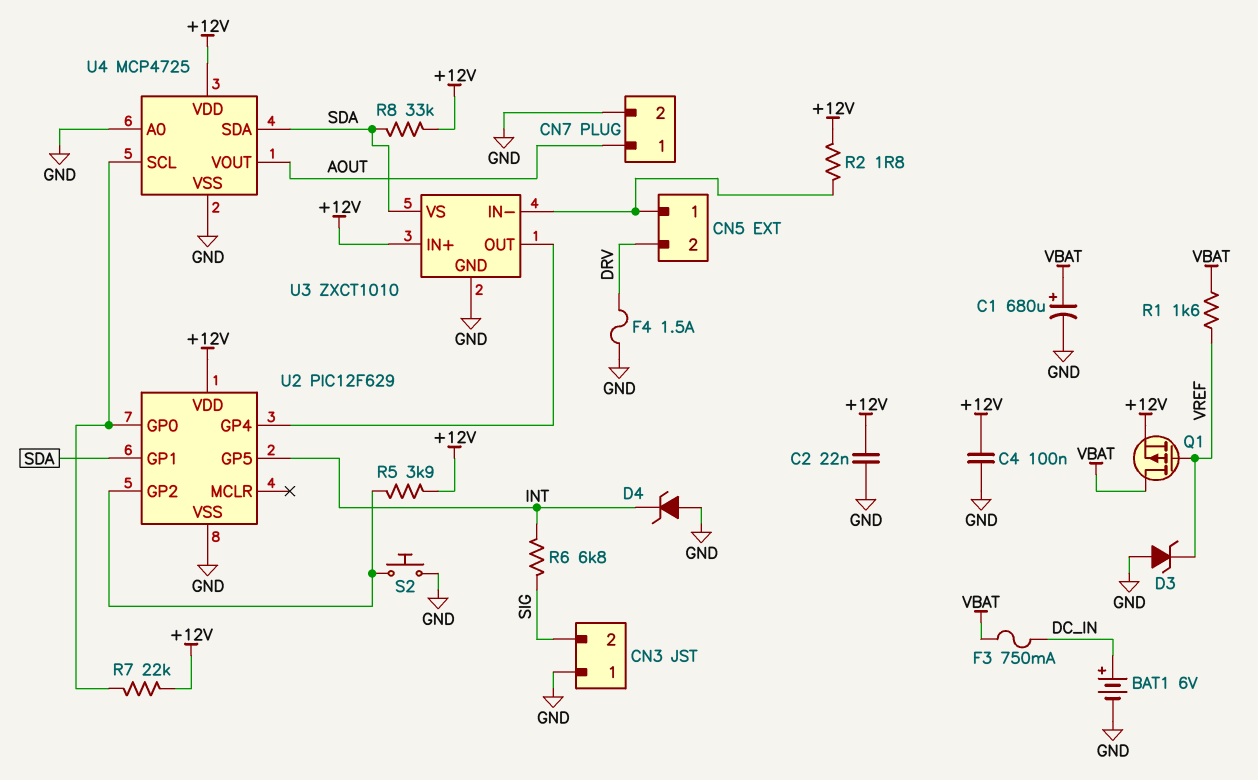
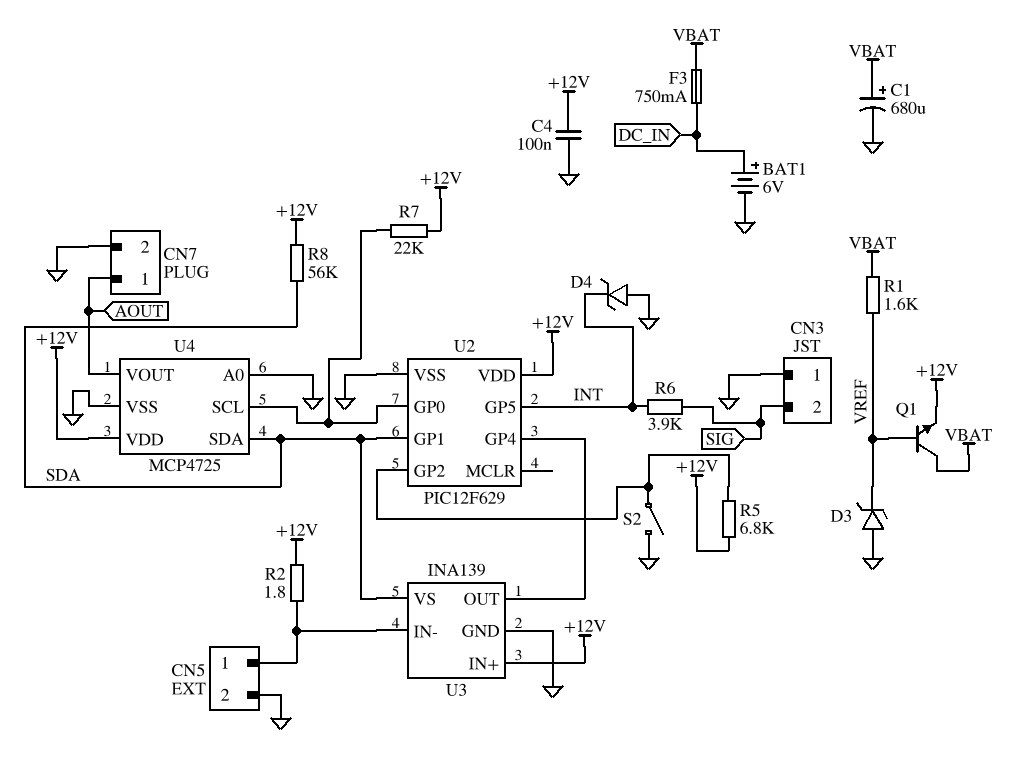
C2: 22nF (+12V, GND) -> none
CN5 pin 2: DRV -> GND
F4: 1.5A (DRV, GND) -> none
Q1: PMOS (G VREF, D VBAT, S +12V) -> NPN (B VREF, C VBAT, E +12V)
R5: 3.9k (+12V, U2/GP2) -> 6.8k (+12V, U2/GP2)
R6: 6.8k (INT, SIG) -> 3.9k (INT, SIG)
R8: 33k (+12V, SDA) -> 56k (+12V, SDA)
S2: button (GND, U2/GP2) -> switch (GND, U2/GP2)
U3: ZXCT1010 -> INA139

